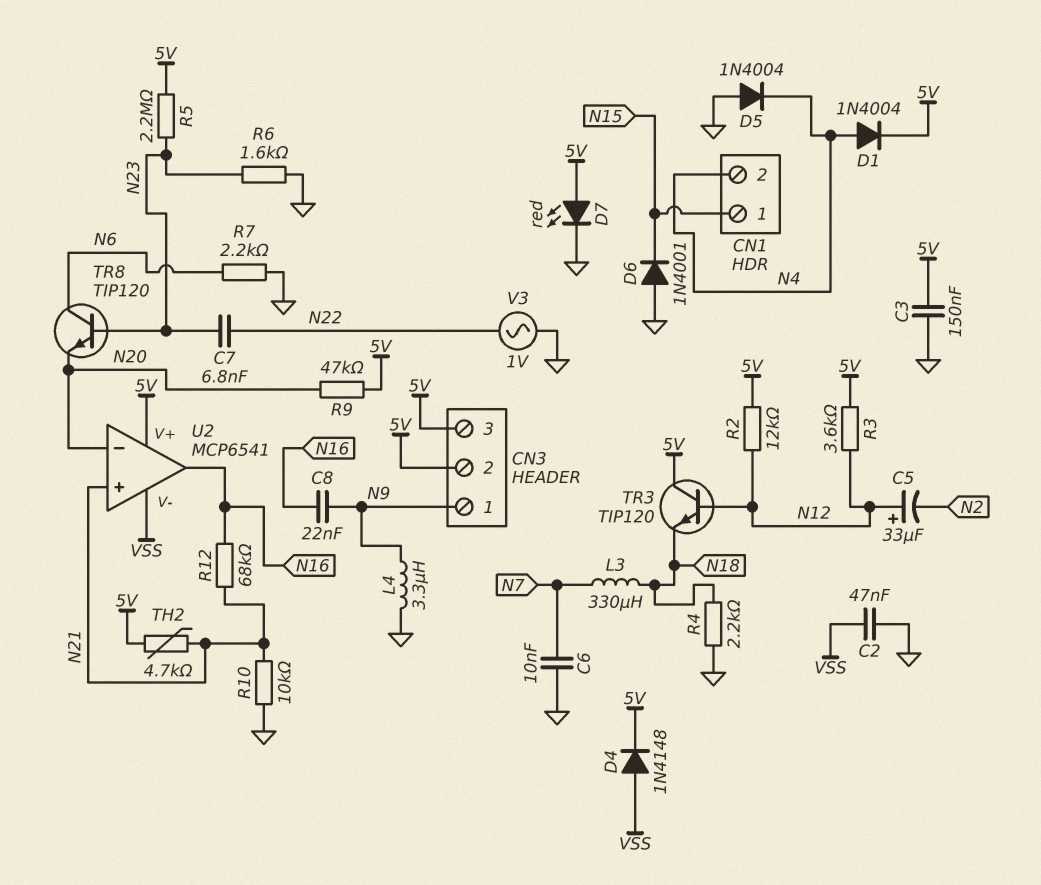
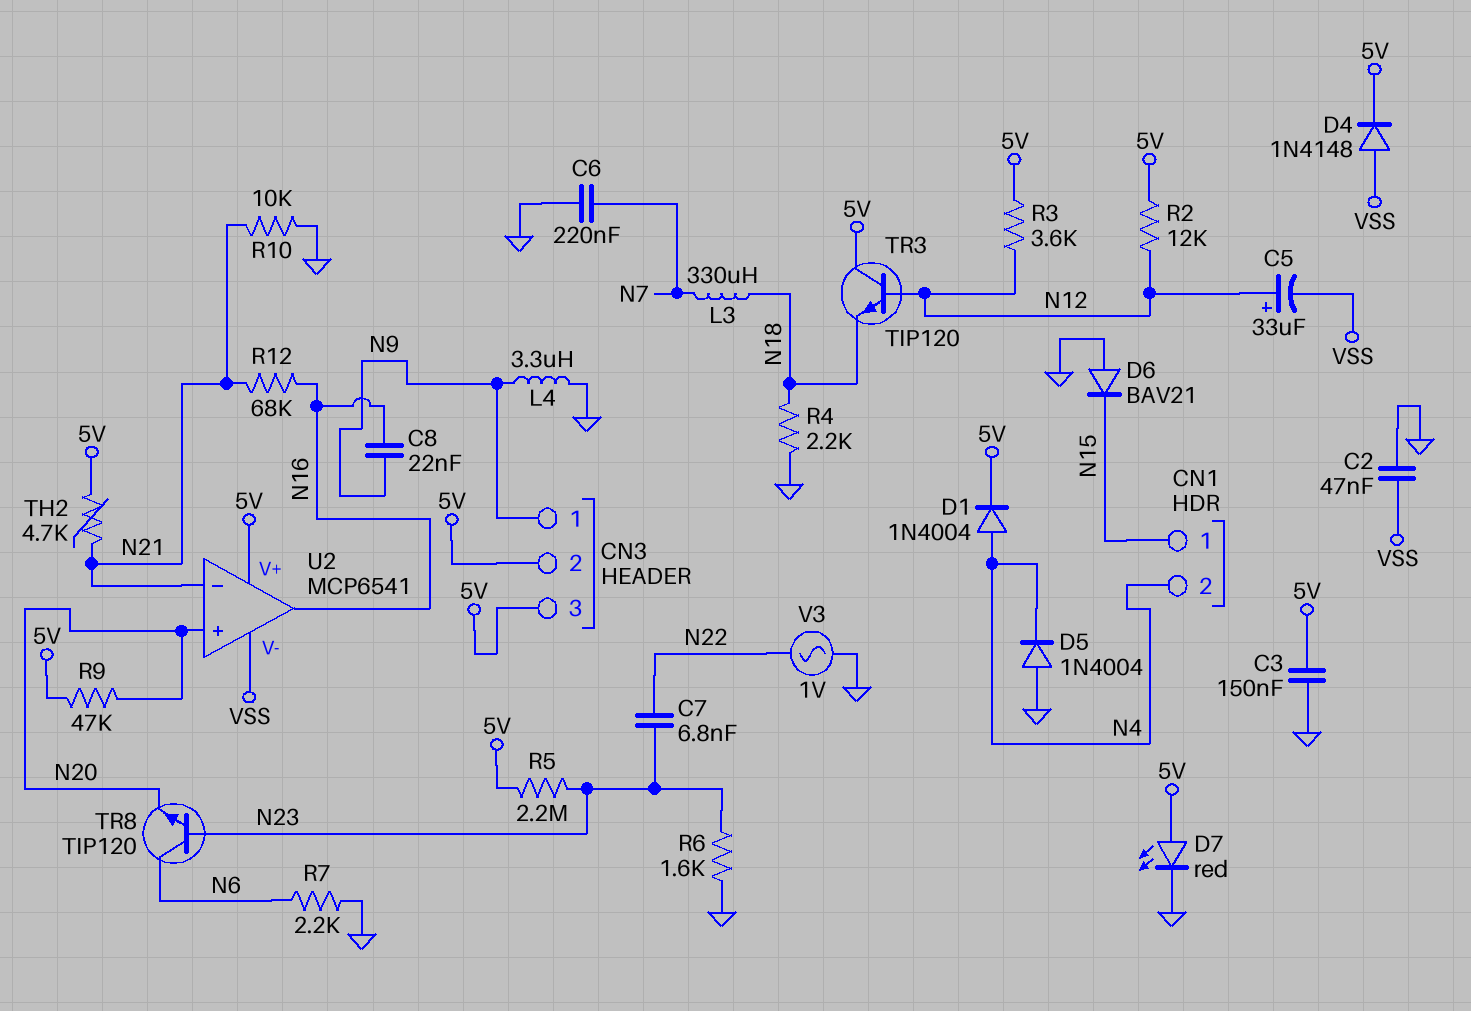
C5: 33uF (plus N12, minus N2) -> 33uF (plus N12, minus VSS)
C6: 10nF (GND, N7) -> 220nF (GND, N7)
D6: diode 1N4001 (A GND, K N15) -> diode BAV21 (A GND, K N15)
U2 pin in+: N21 -> N20
U2 pin in-: N20 -> N21

